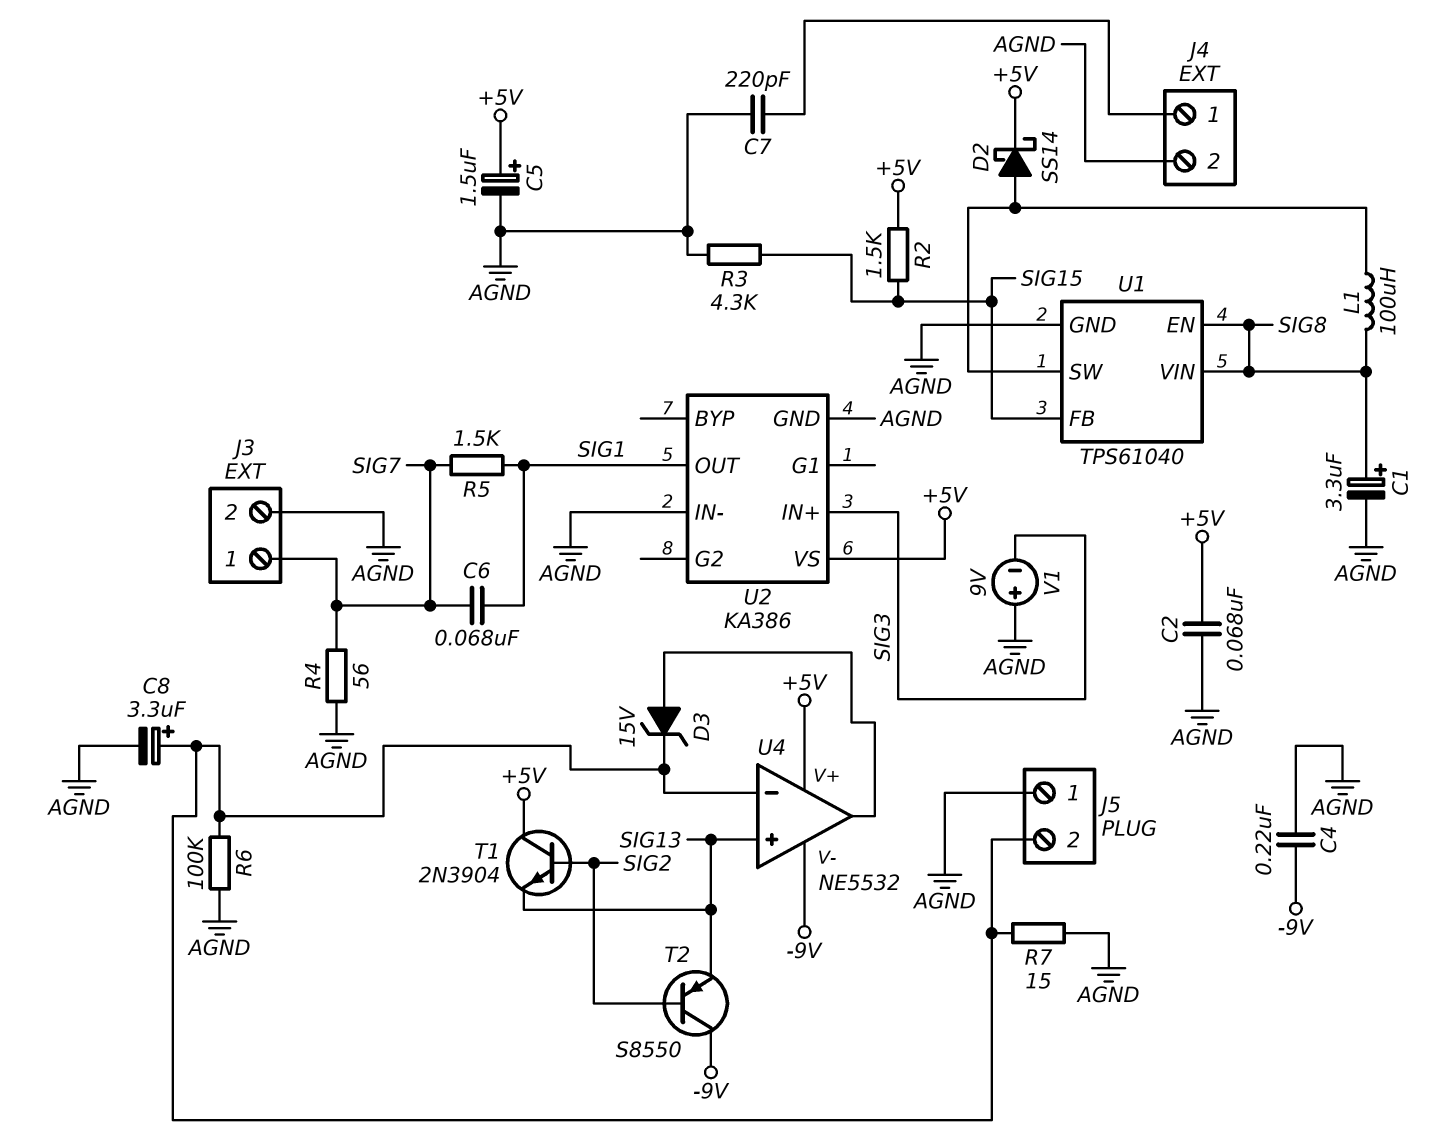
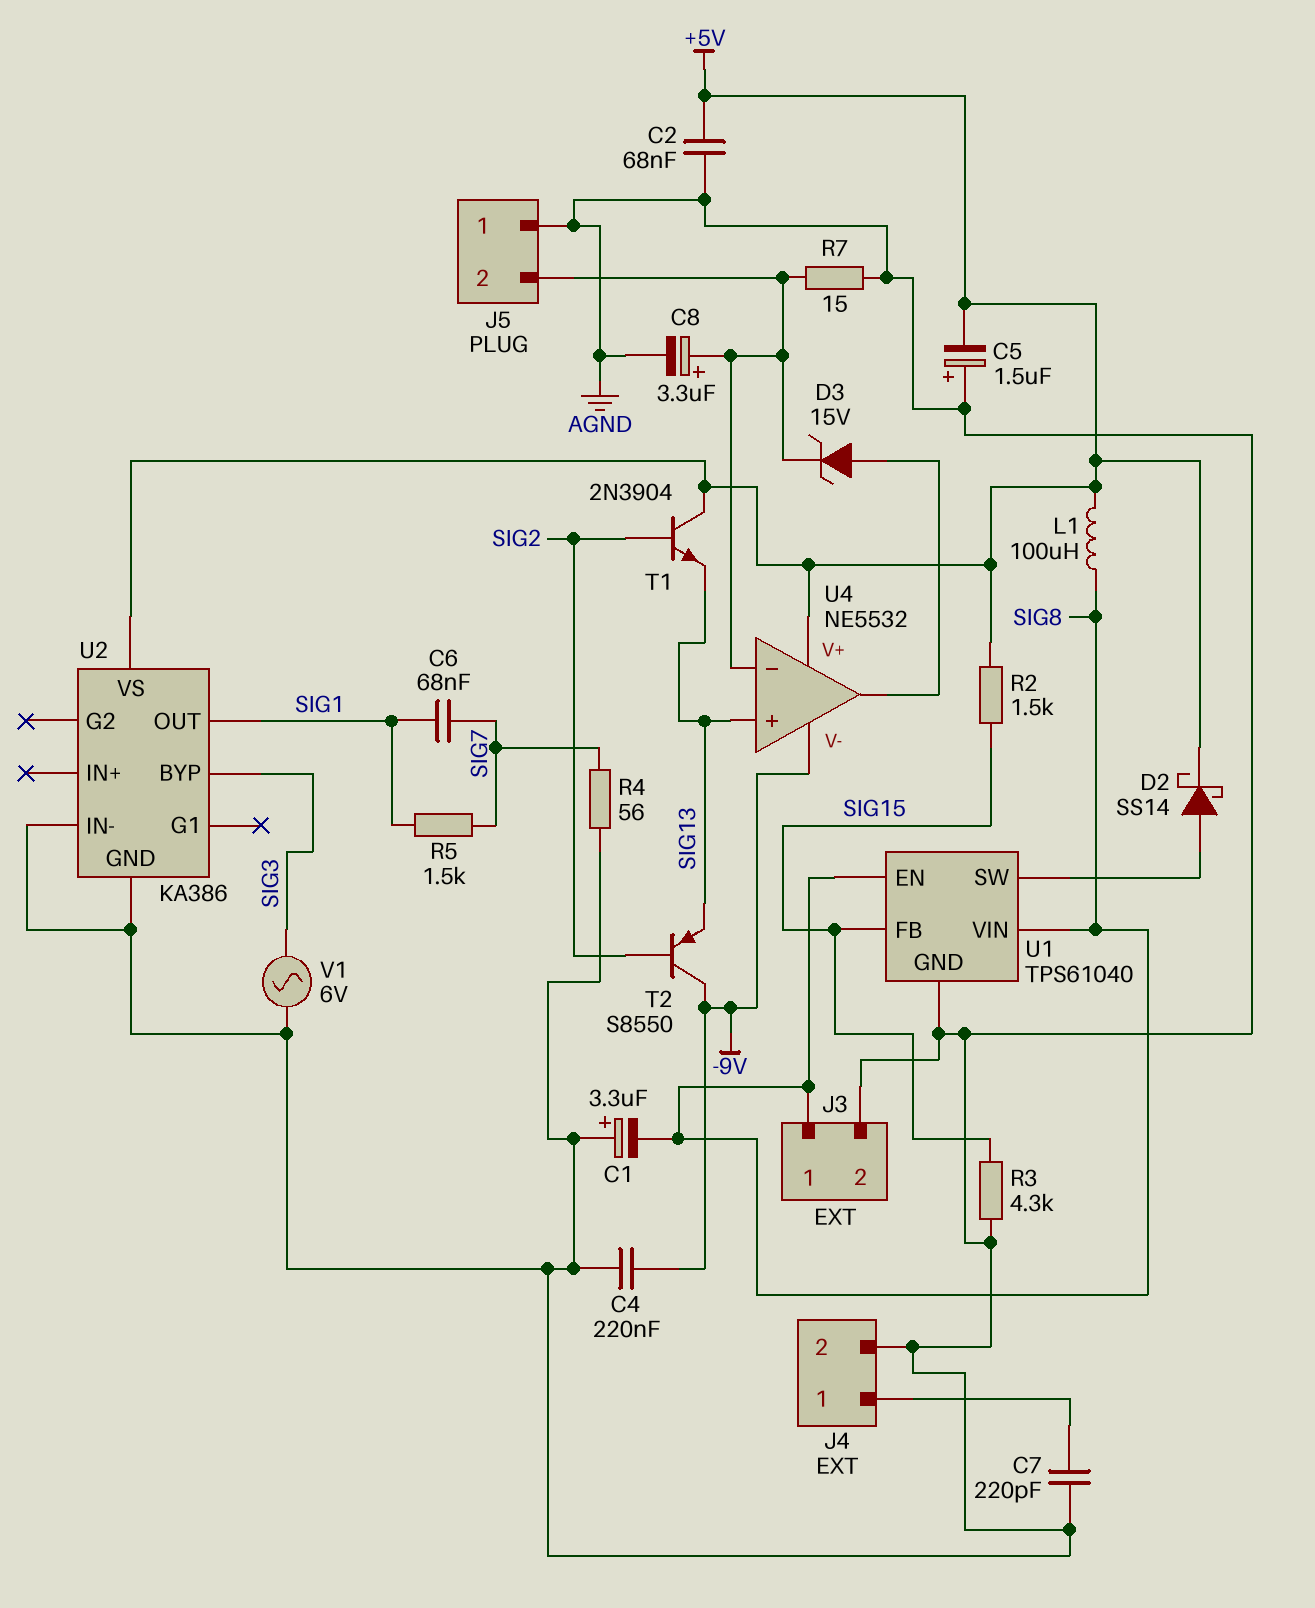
C1: 3.3uF (plus SIG8, minus AGND) -> 3.3uF (plus AGND, minus SIG8)
C5: 1.5uF (plus +5V, minus AGND) -> 1.5uF (plus AGND, minus +5V)
J3 pin 1: SIG7 -> SIG8
L1: 100uH (SIG8, U1/SW) -> 100uH (+5V, SIG8)
R6: 100k (AGND, J5/2) -> none
U2 pin BYP: none -> SIG3
U2 pin IN+: SIG3 -> none
V1: 9V (plus AGND, minus SIG3) -> AC 6V (AGND, SIG3)

